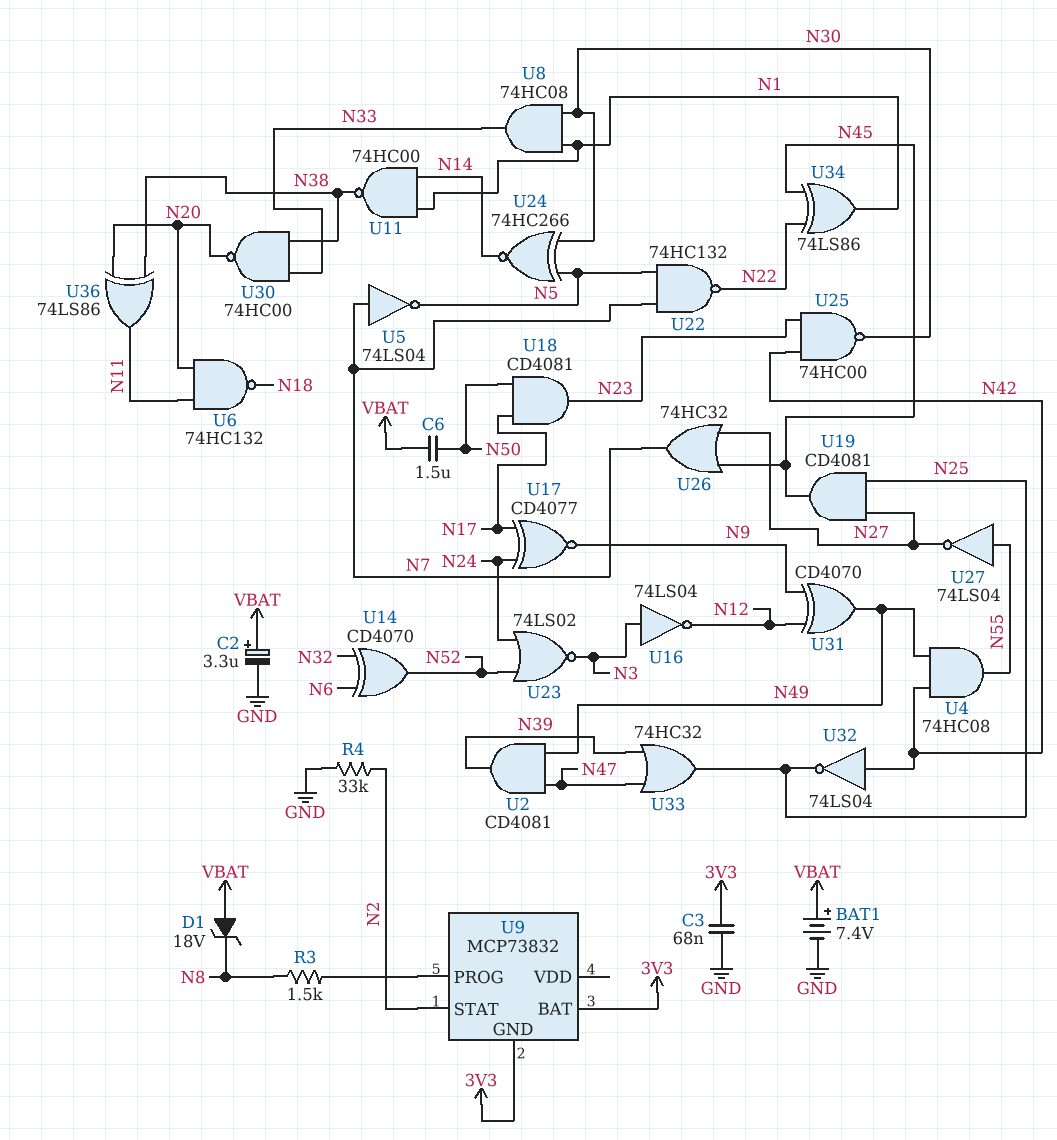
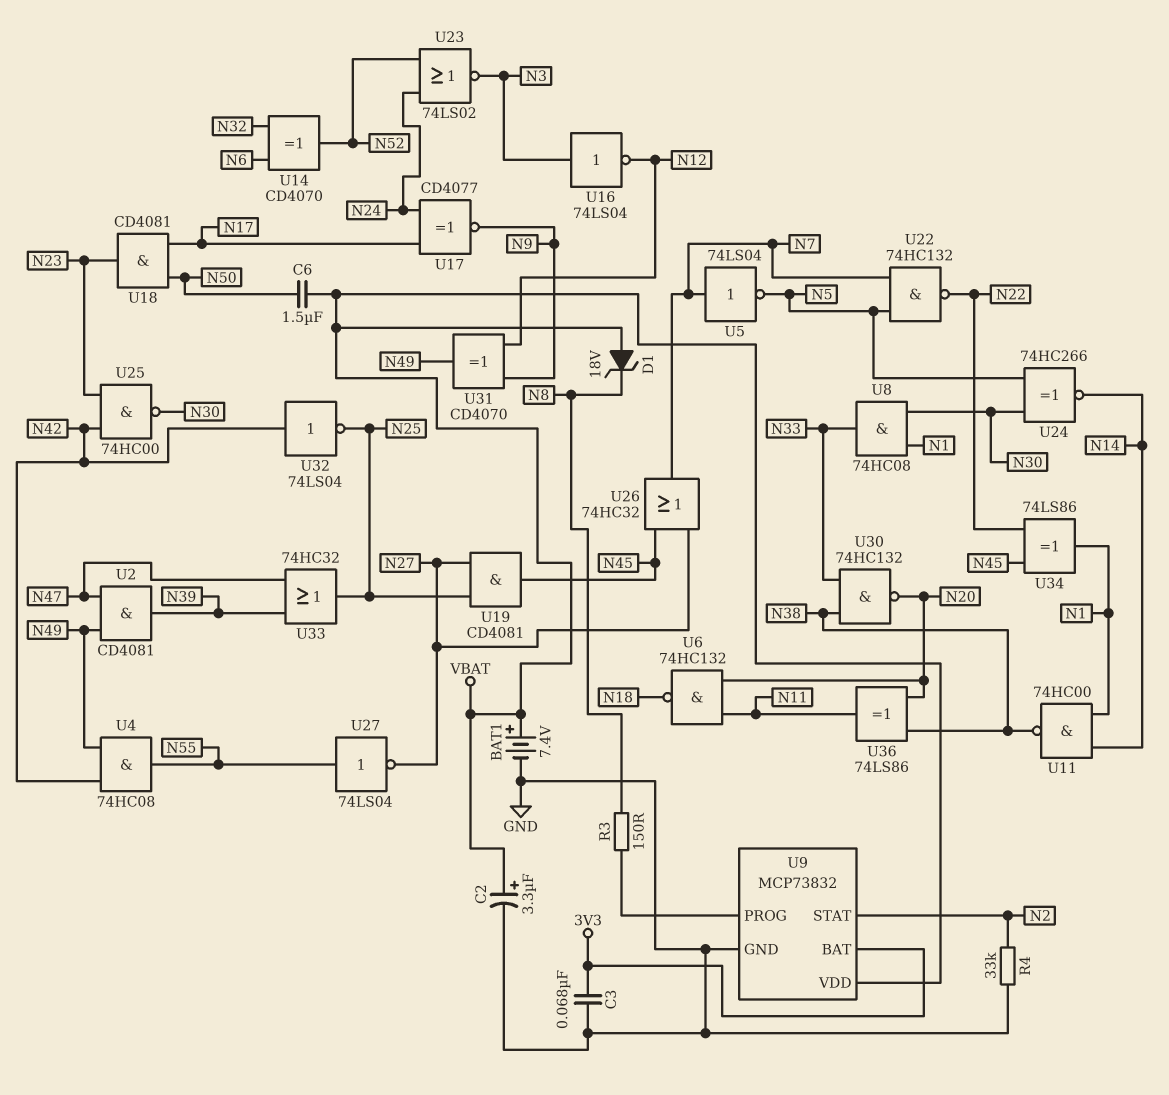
R3: 1.5k (N8, U9/PROG) -> 150 (N8, U9/PROG)
U9 pin GND: 3V3 -> GND
U9 pin VDD: none -> VBAT
U30: NAND 74HC00 (in N33, in N38, out N20) -> NAND 74HC132 (in N33, in N38, out N20)

